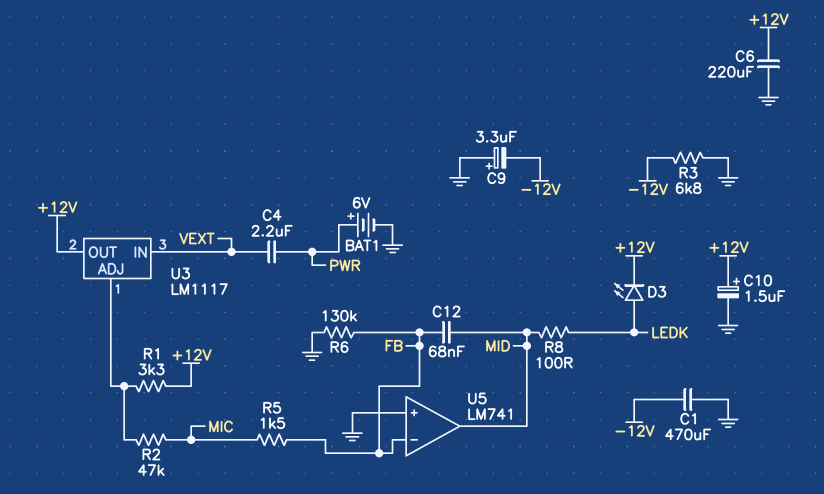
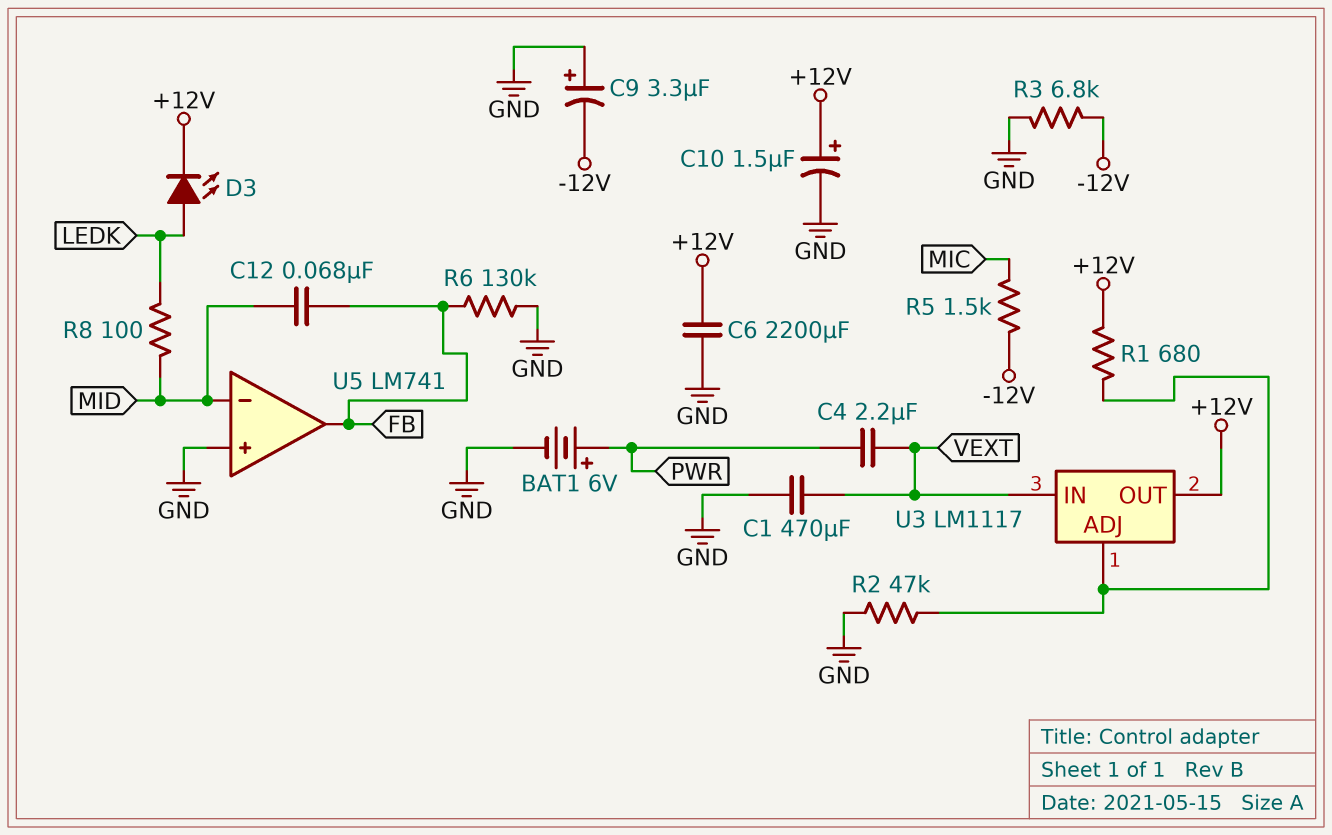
C1: 470uF (-12V, GND) -> 470uF (GND, VEXT)
C6: 220uF (+12V, GND) -> 2200uF (+12V, GND)
R1: 3.3k (+12V, U3/ADJ) -> 680 (+12V, U3/ADJ)
R2: 47k (MIC, U3/ADJ) -> 47k (GND, U3/ADJ)
R5: 1.5k (FB, MIC) -> 1.5k (-12V, MIC)
U5 pin in-: FB -> MID
U5 pin out: MID -> FB

